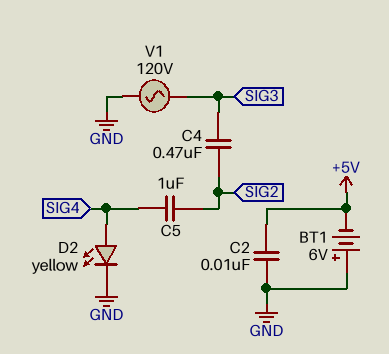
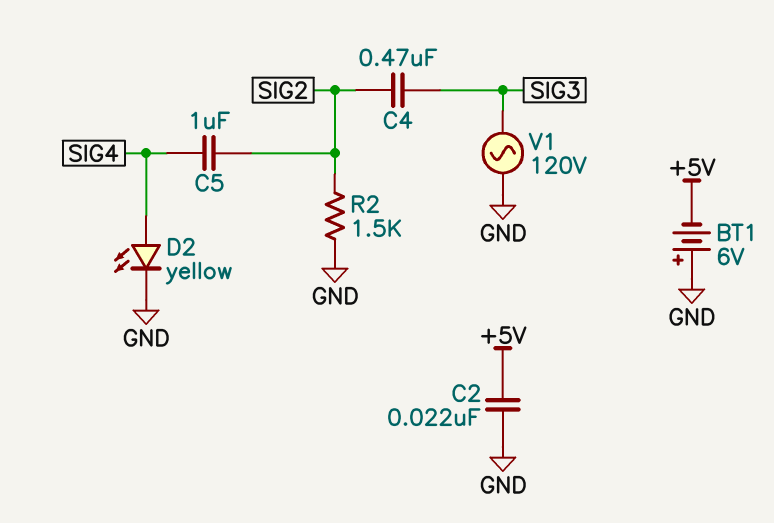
C2: 10nF (+5V, GND) -> 22nF (+5V, GND)
R2: none -> 1.5k (GND, SIG2)

